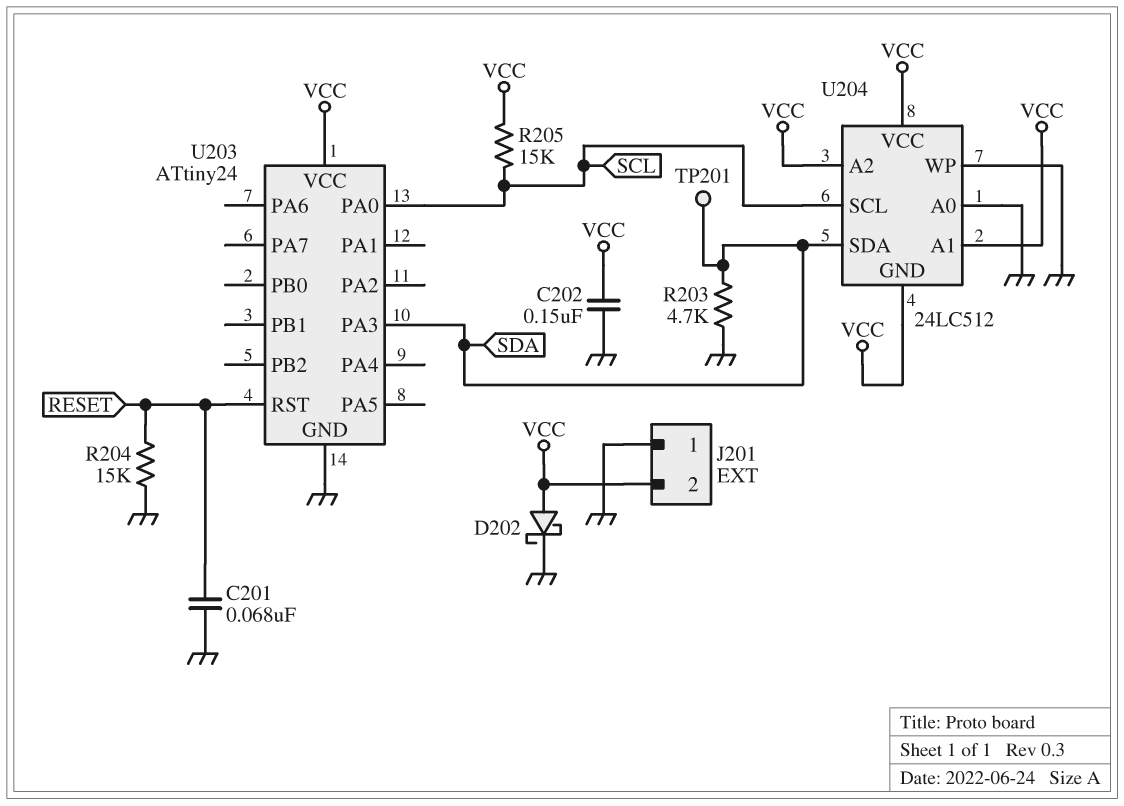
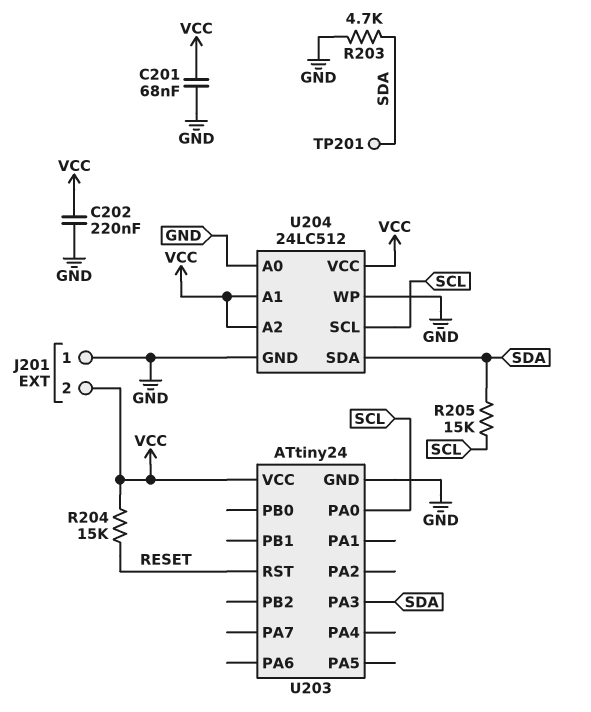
C201: 68nF (GND, RESET) -> 68nF (GND, VCC)
C202: 150nF (GND, VCC) -> 220nF (GND, VCC)
D202: schottky (A VCC, K GND) -> none
R204: 15k (GND, RESET) -> 15k (RESET, VCC)
R205: 15k (SCL, VCC) -> 15k (SCL, SDA)
U204 pin GND: VCC -> GND

